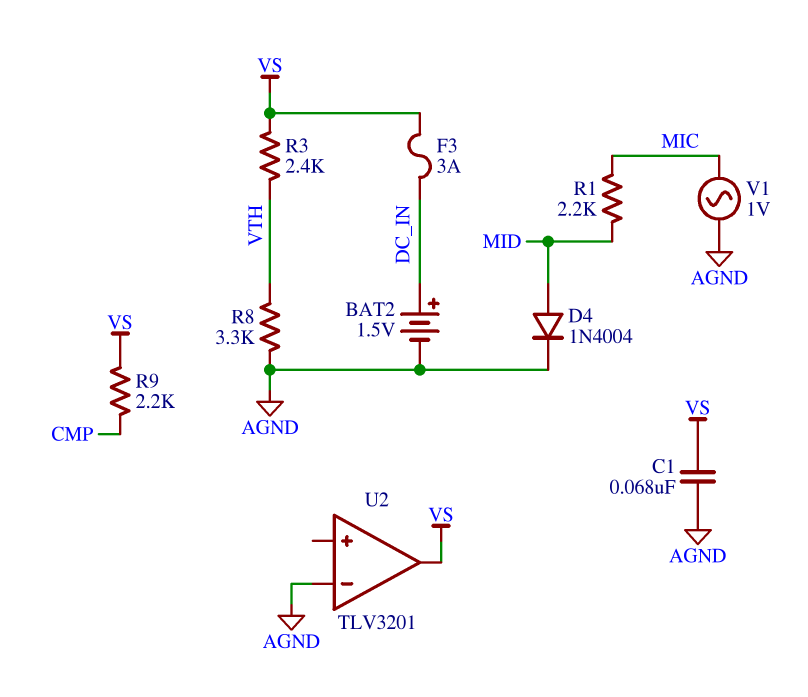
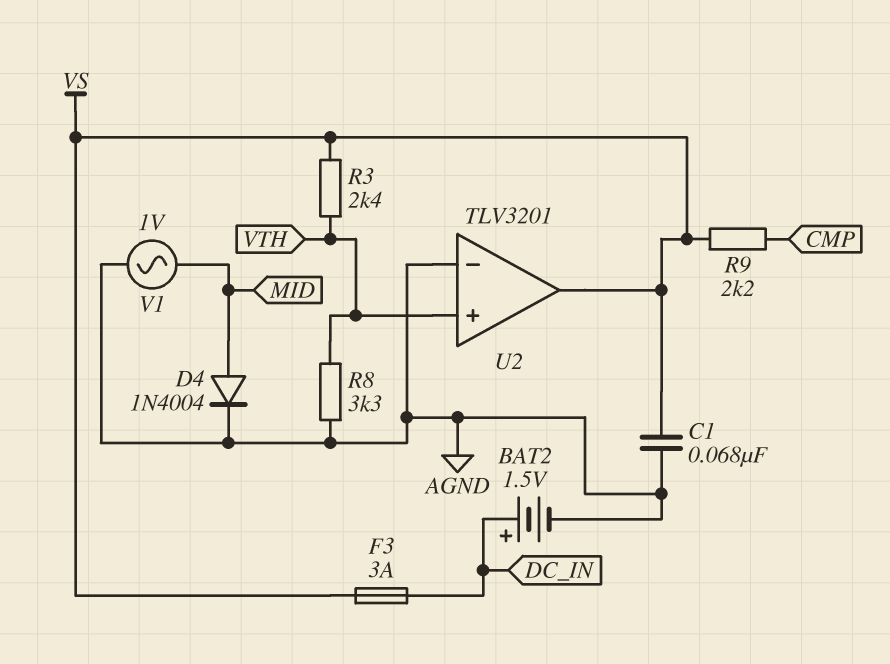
R1: 2.2k (MIC, MID) -> none
U2 pin in+: none -> VTH
V1: AC 1V (AGND, MIC) -> AC 1V (AGND, MID)

